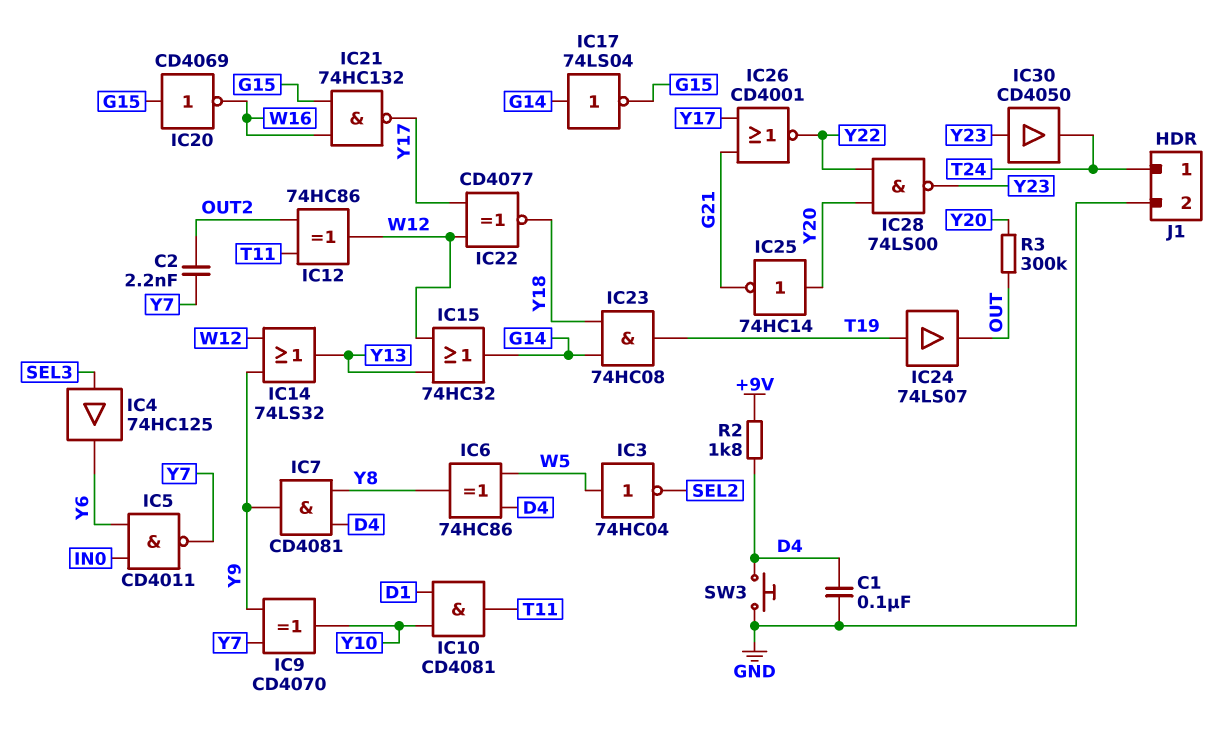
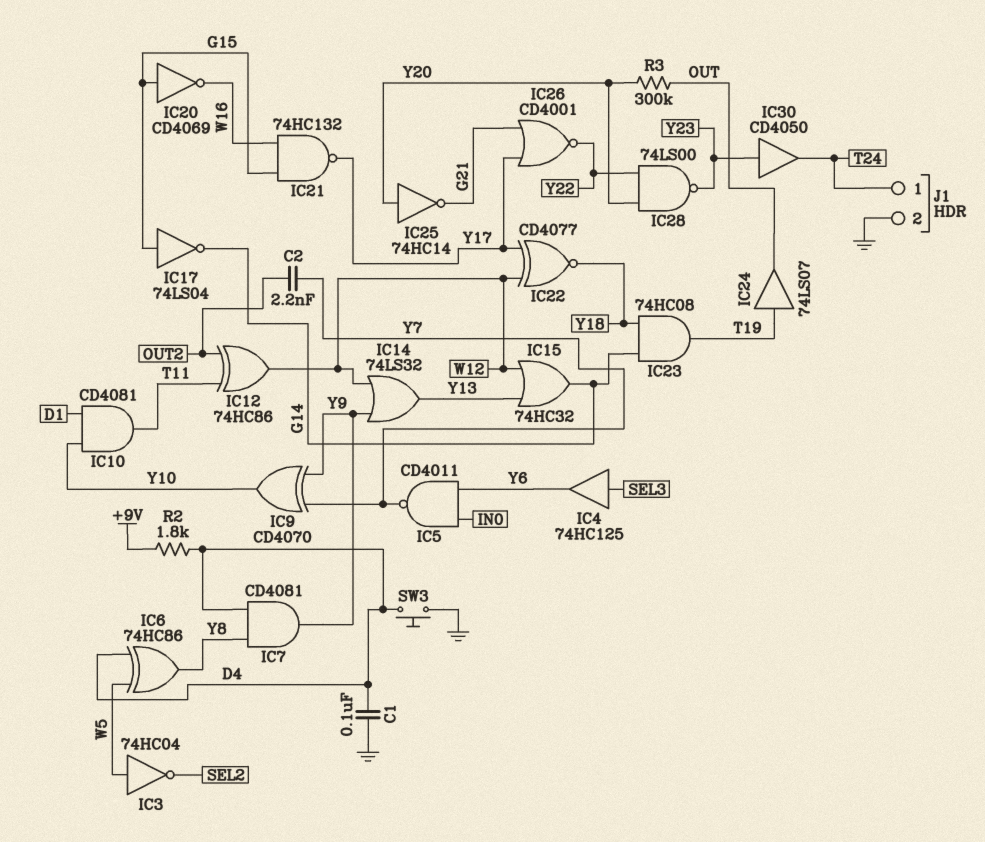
IC17: NOT 74LS04 (in G14, out G15) -> NOT 74LS04 (in G15, out G14)

